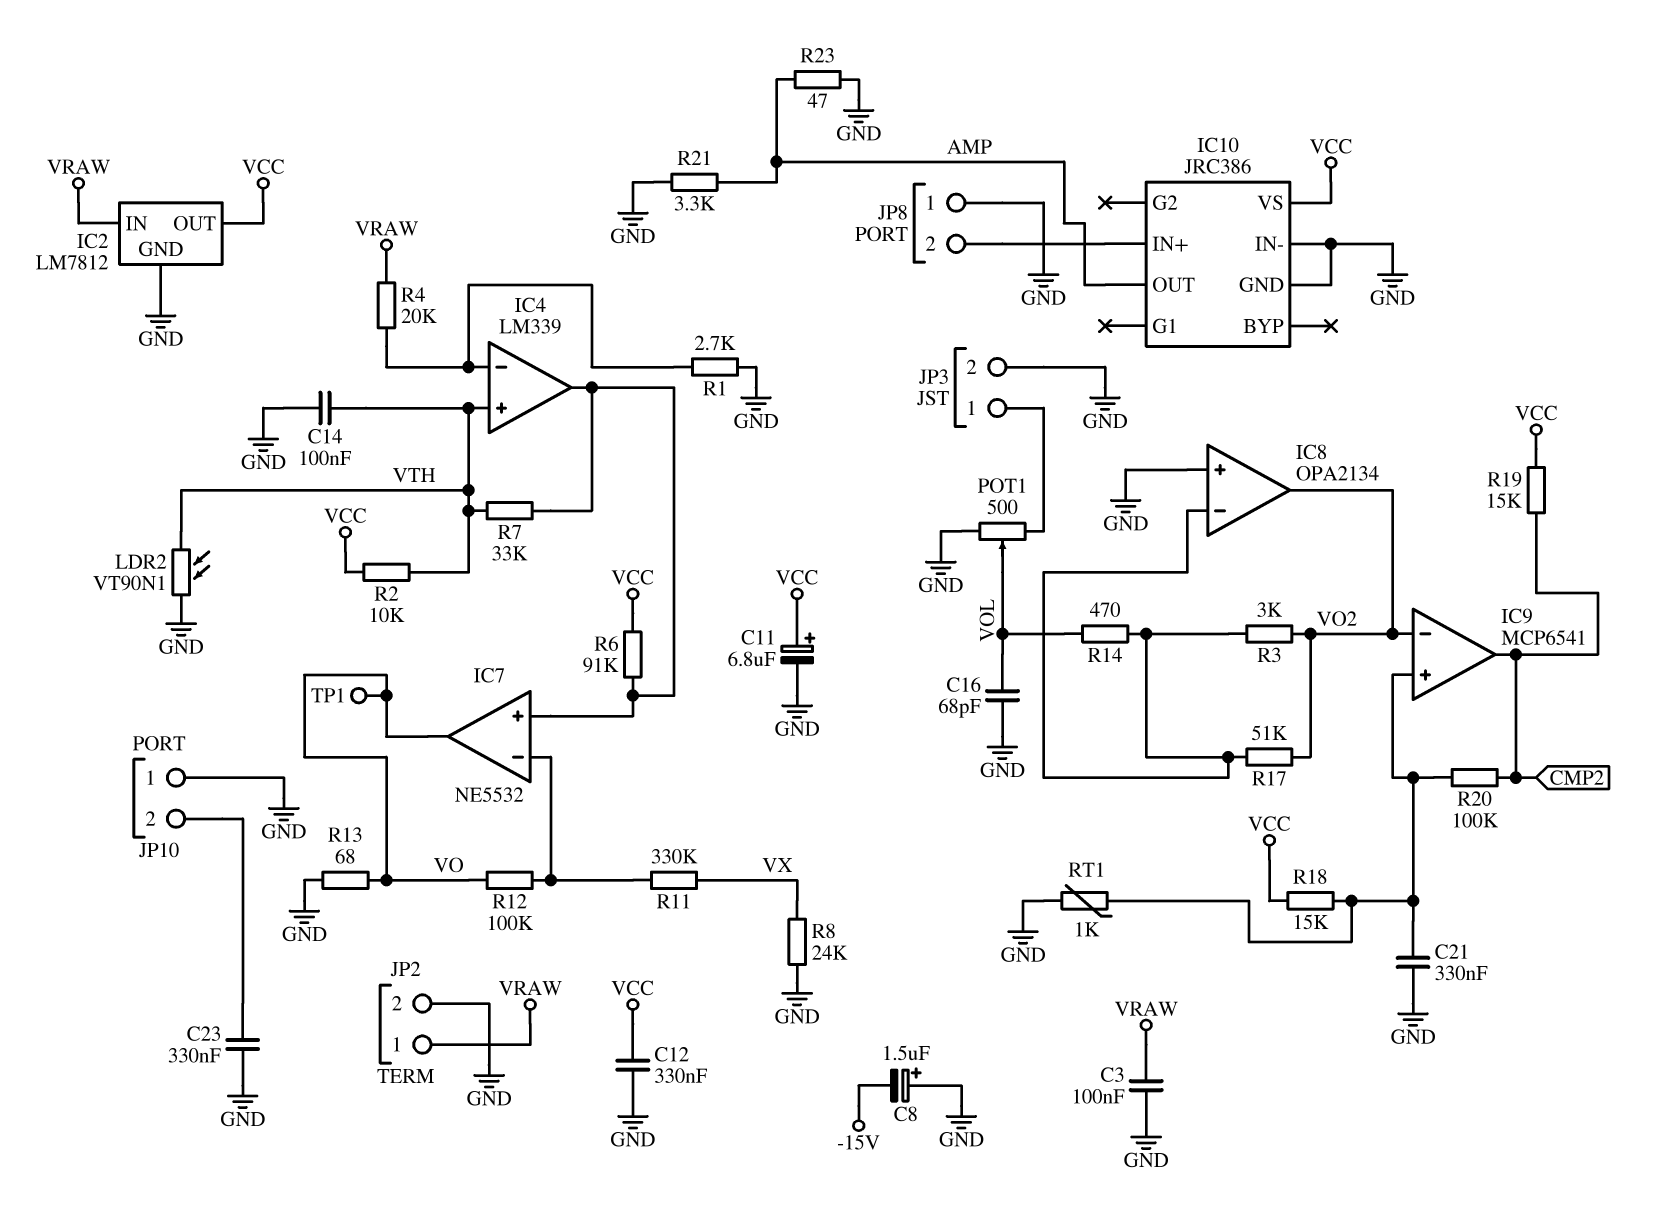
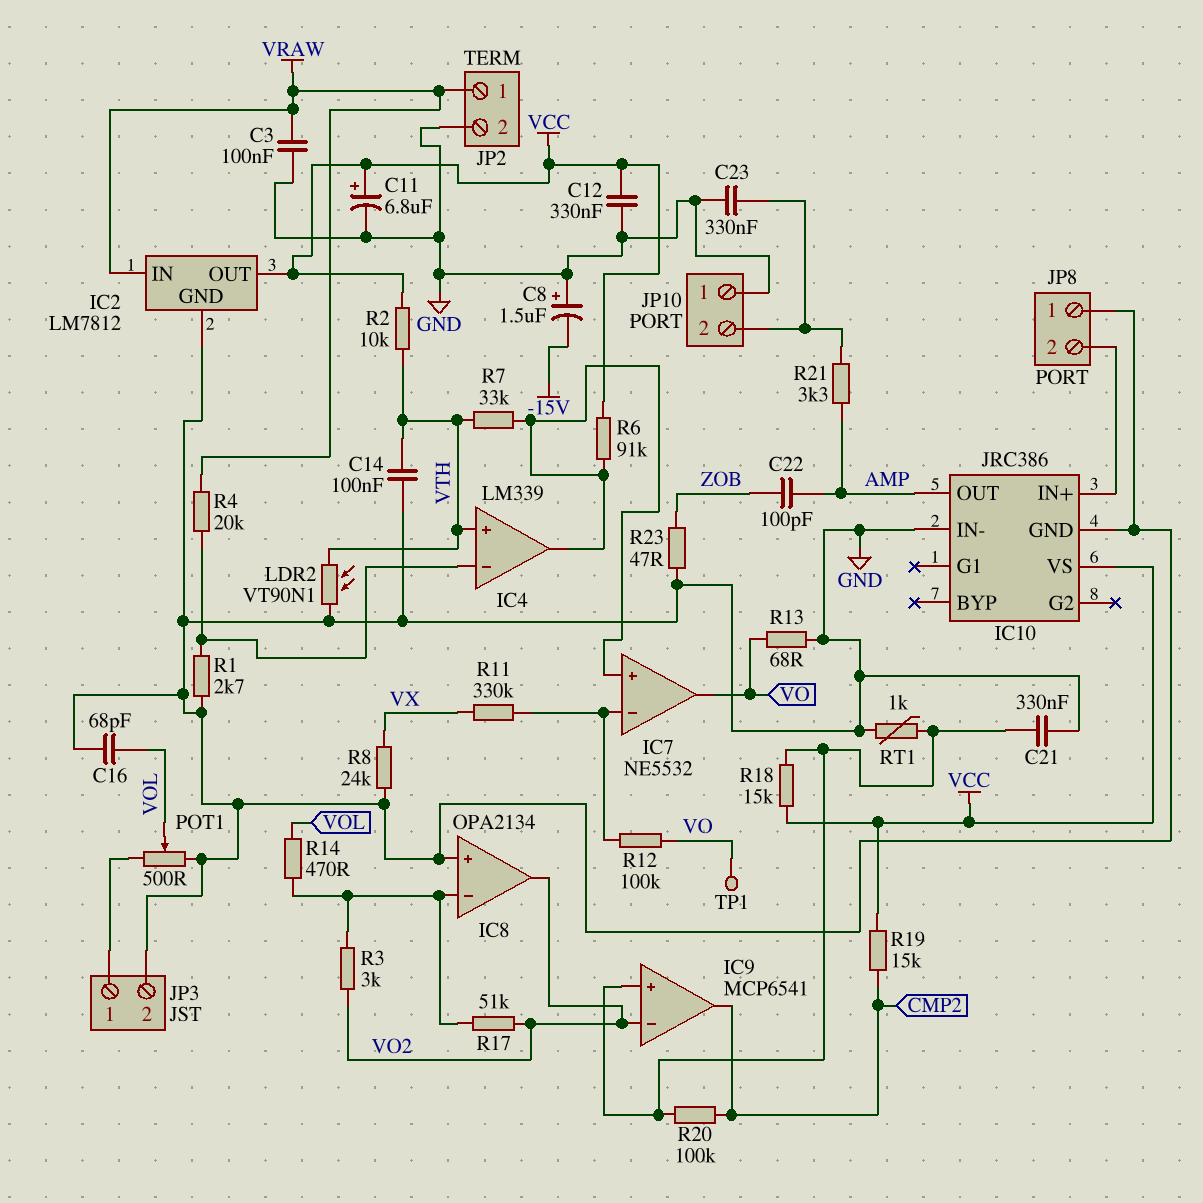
C22: none -> 100pF (AMP, ZOB)
R21: 3.3k (AMP, GND) -> 3.3k (AMP, JP10/2)
R23: 47 (AMP, GND) -> 47 (GND, ZOB)

